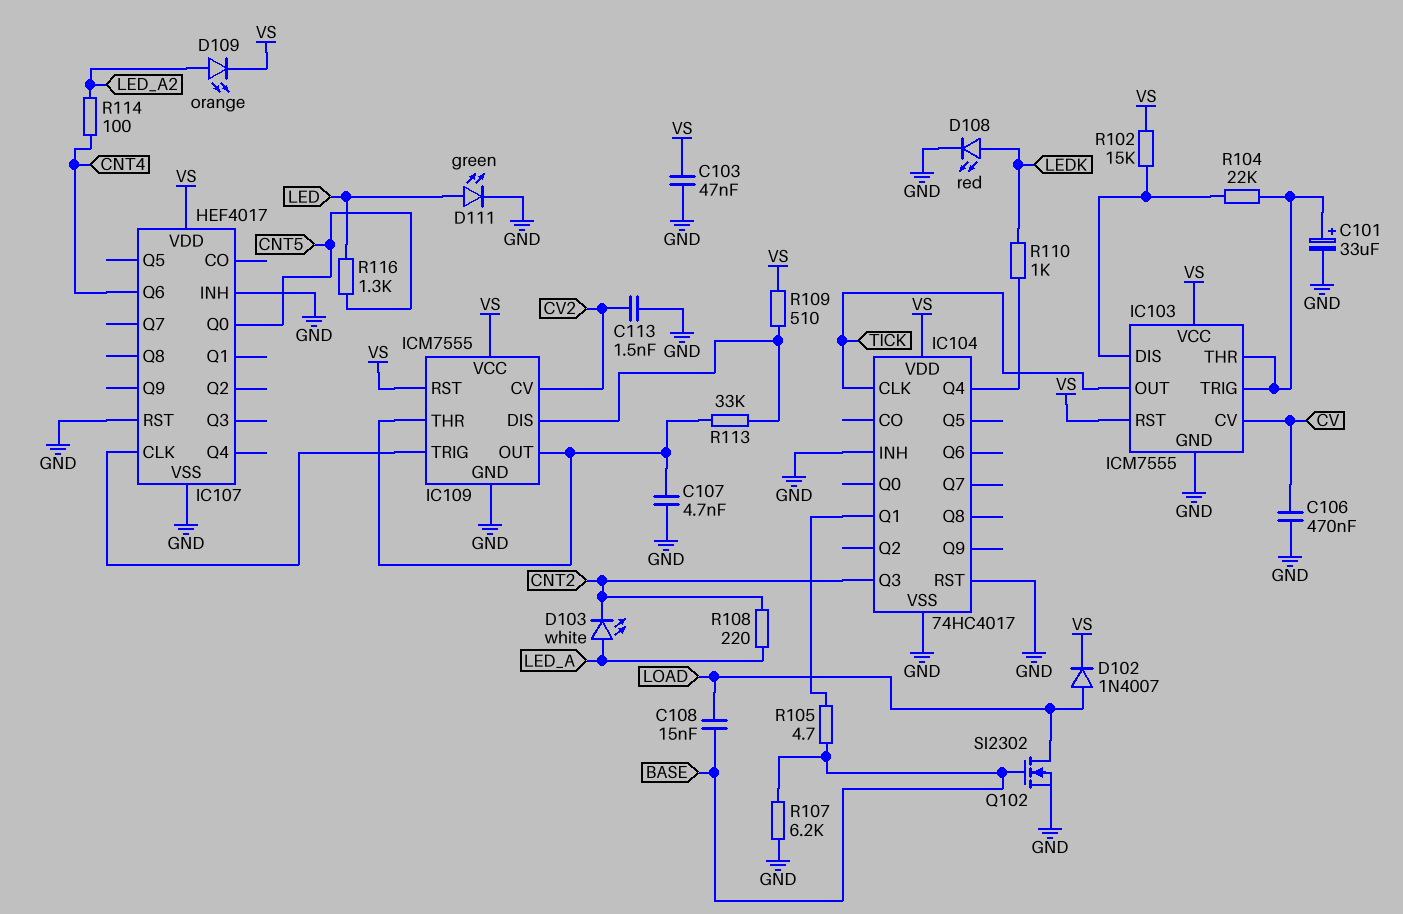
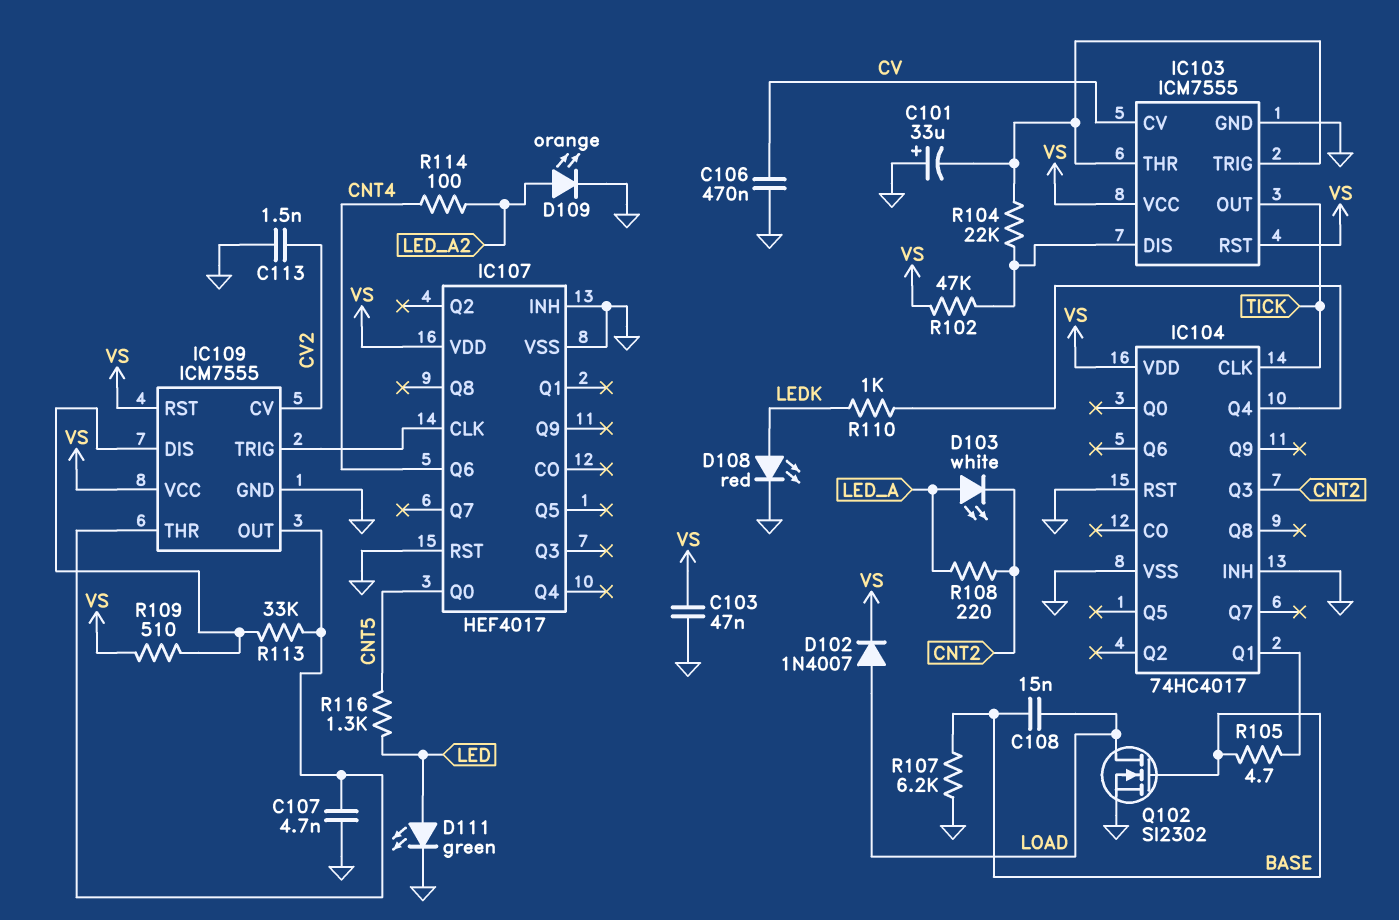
C101: 33uF (plus IC103/THR, minus GND) -> 33uF (plus GND, minus IC103/THR)
D109: LED orange (A LED_A2, K VS) -> LED orange (A LED_A2, K GND)
R102: 15k (IC103/DIS, VS) -> 47k (IC103/DIS, VS)

